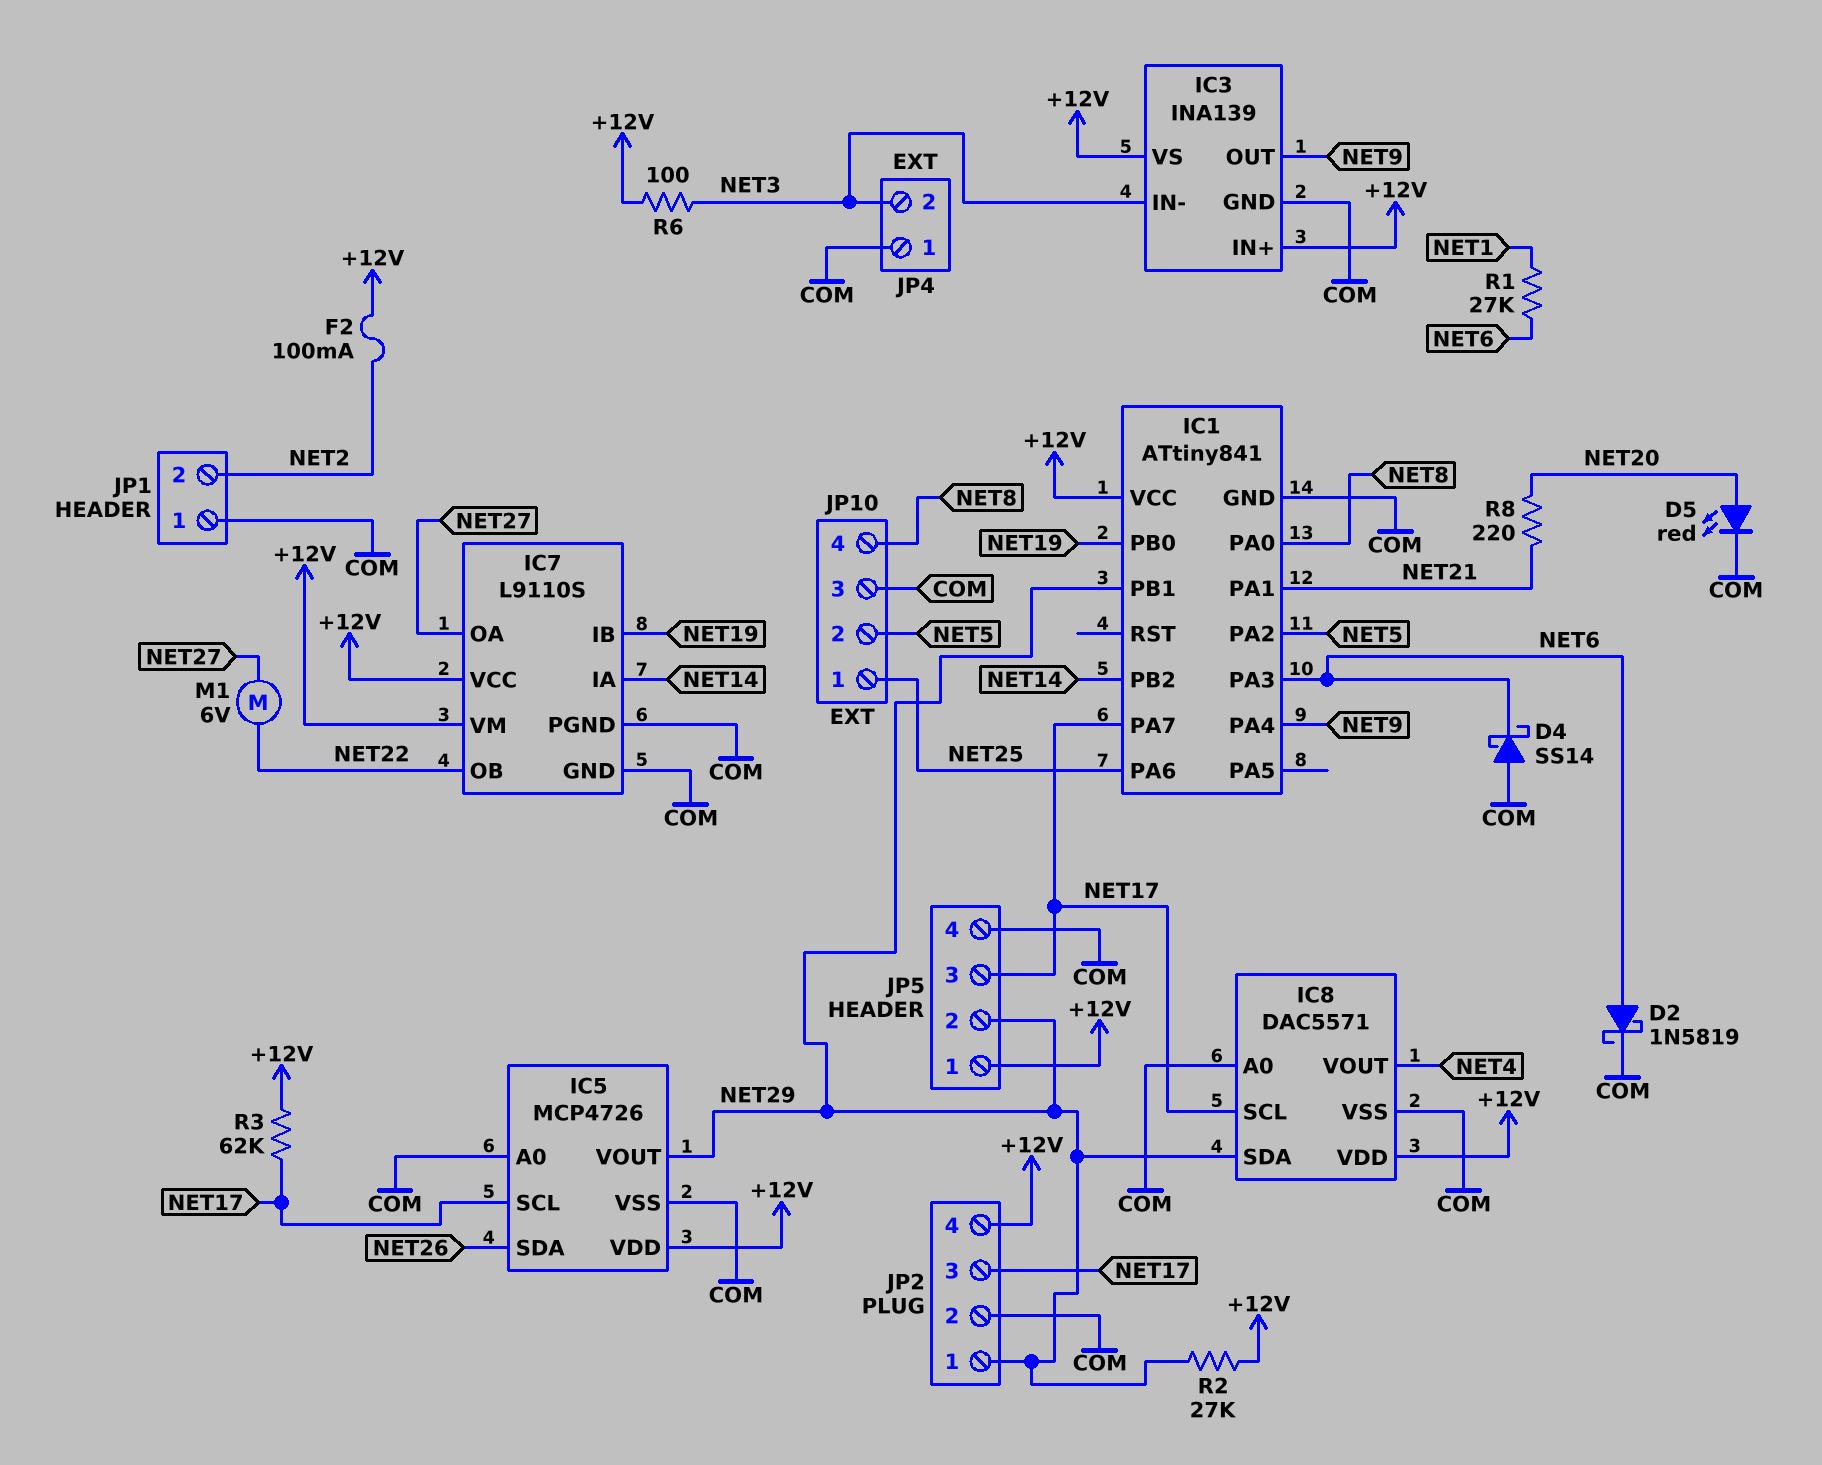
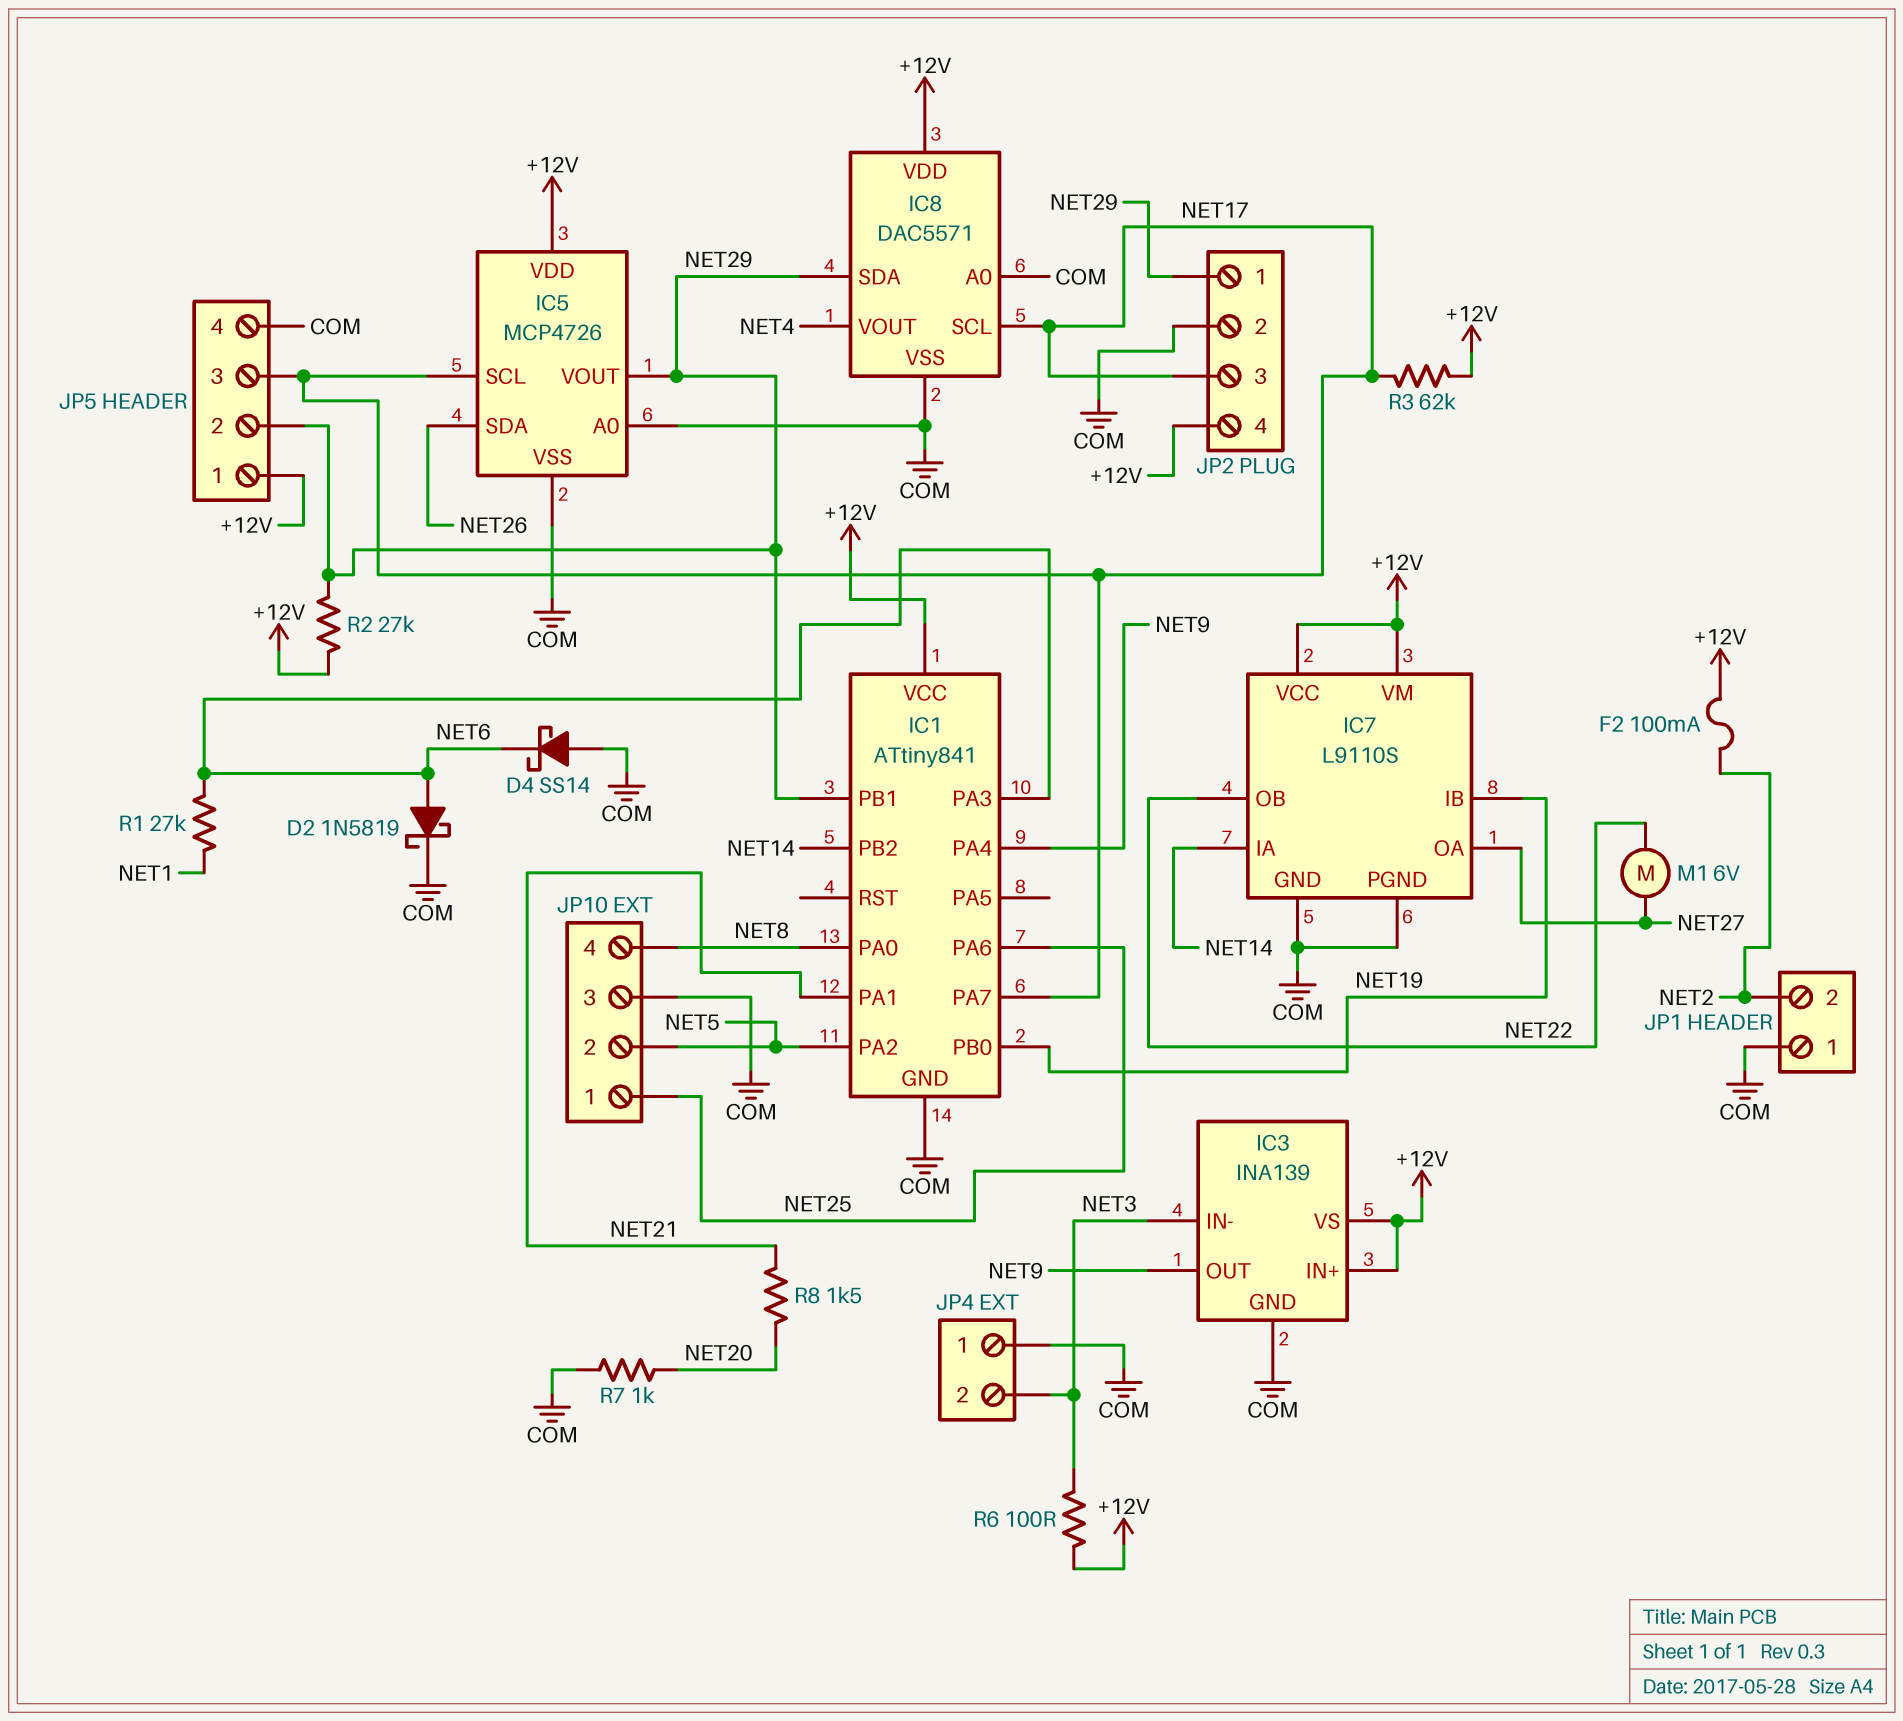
D5: LED red (A NET20, K COM) -> none
R7: none -> 1k (COM, NET20)
R8: 220 (NET20, NET21) -> 1.5k (NET20, NET21)

